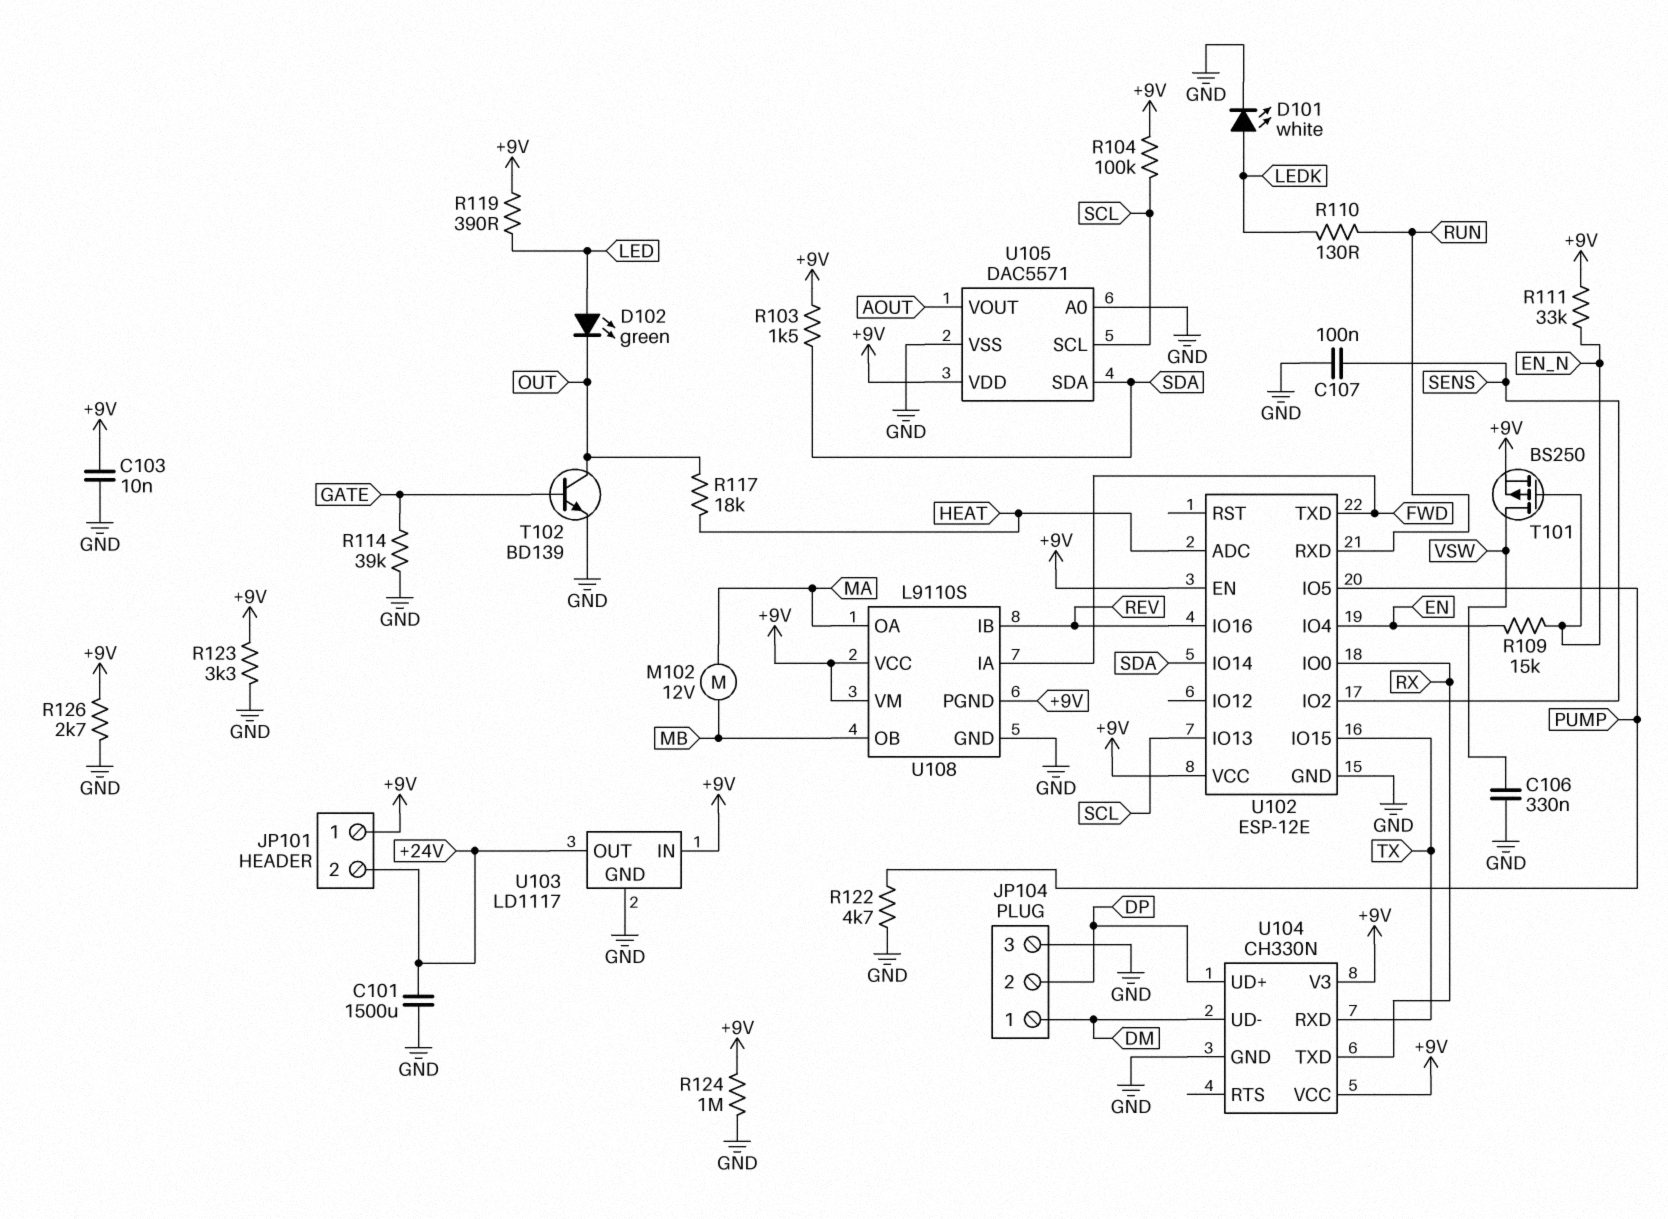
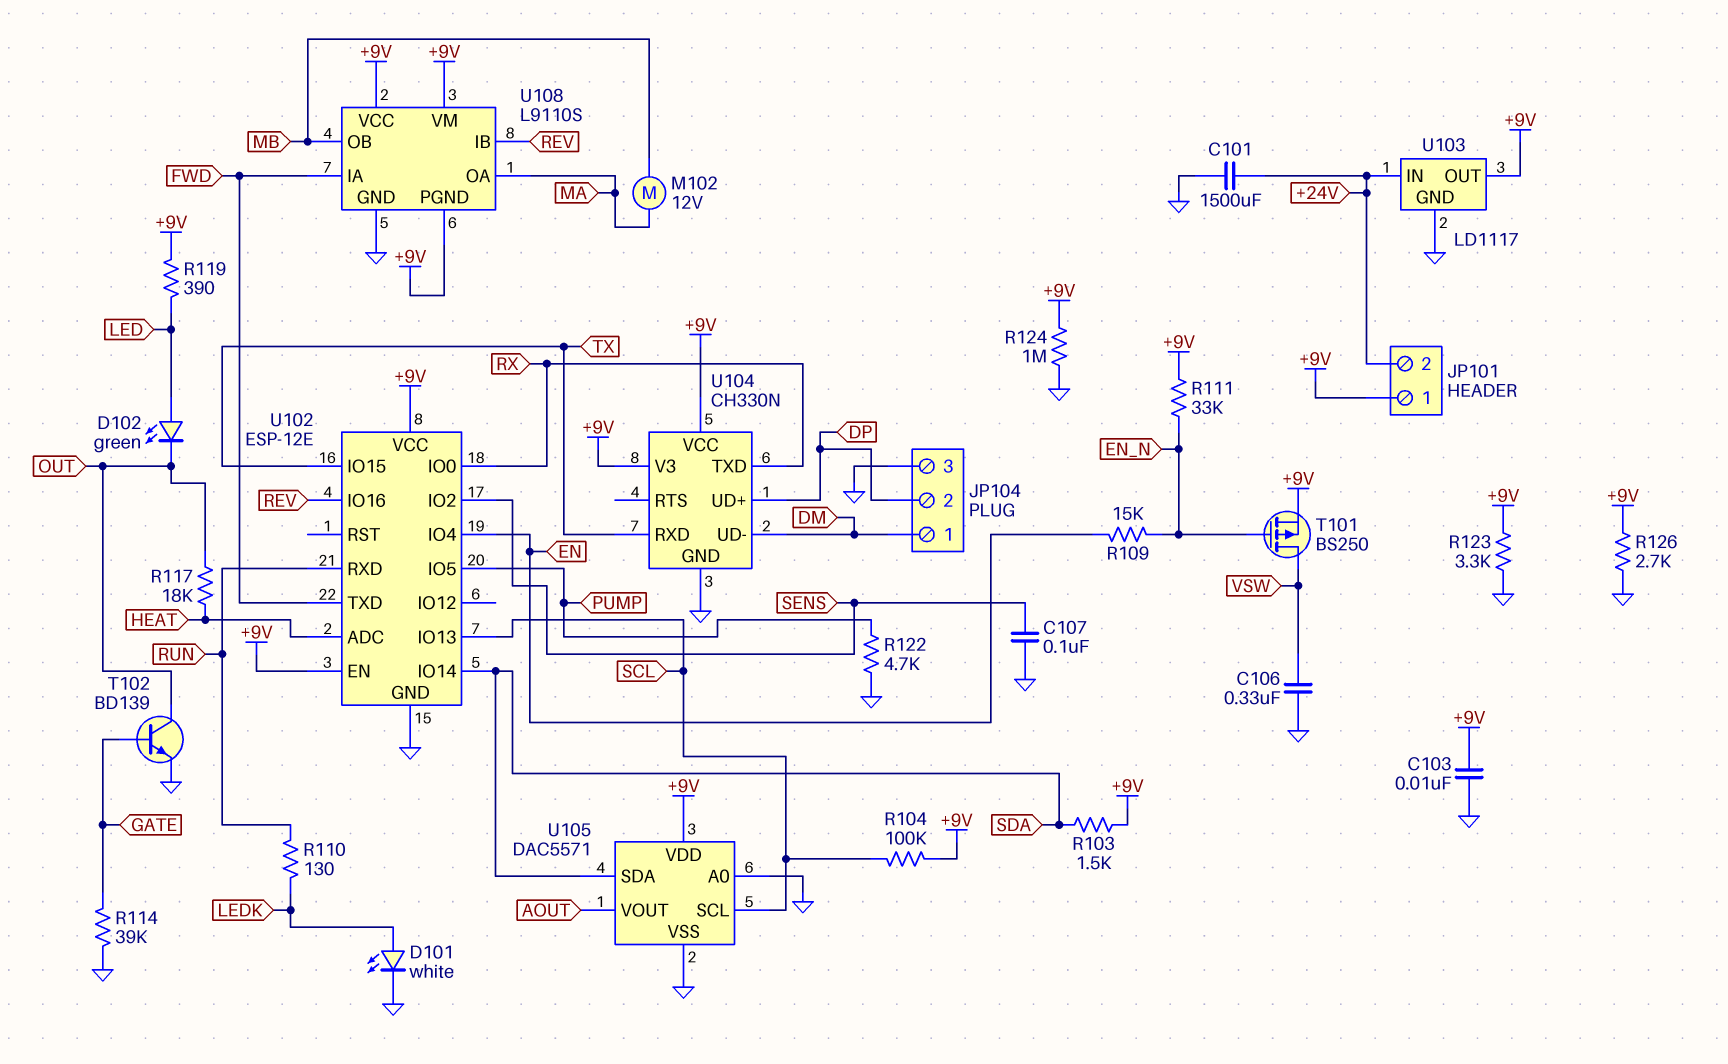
U103 pin IN: +9V -> +24V
U103 pin OUT: +24V -> +9V

